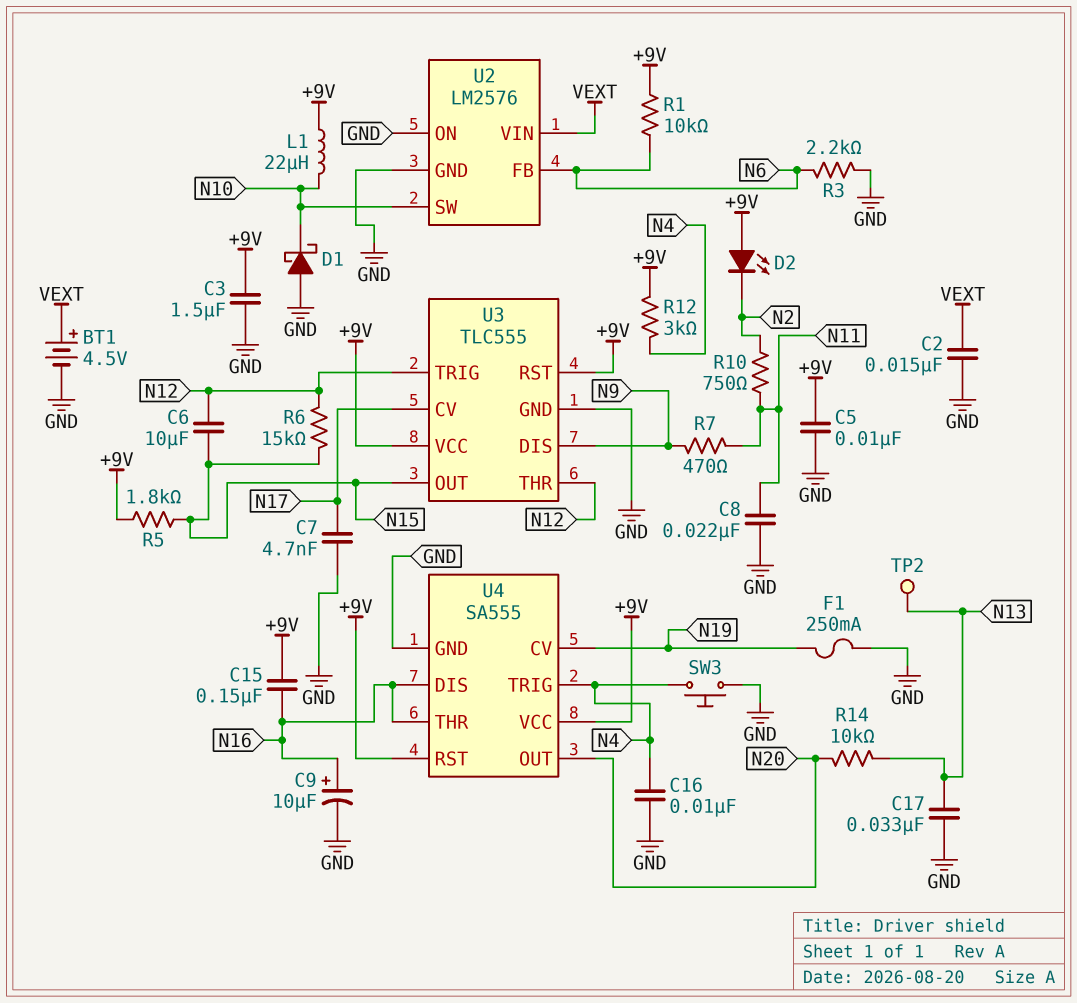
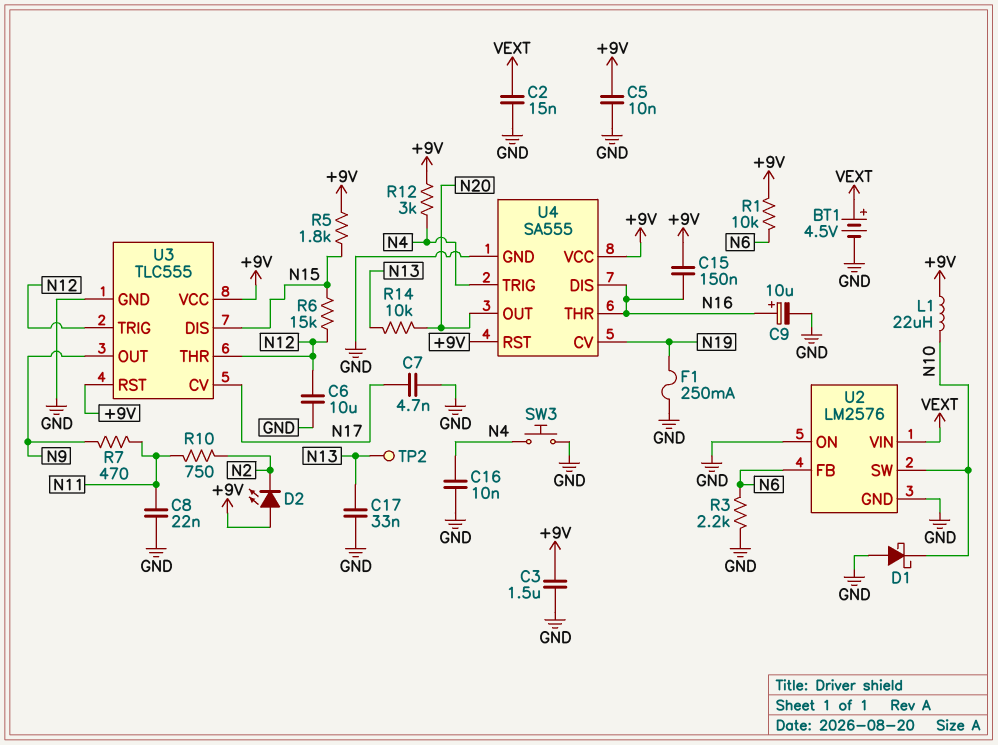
C6: 10uF (N12, N15) -> 10uF (GND, N12)
U3 pin DIS: N9 -> N15
U3 pin OUT: N15 -> N9

